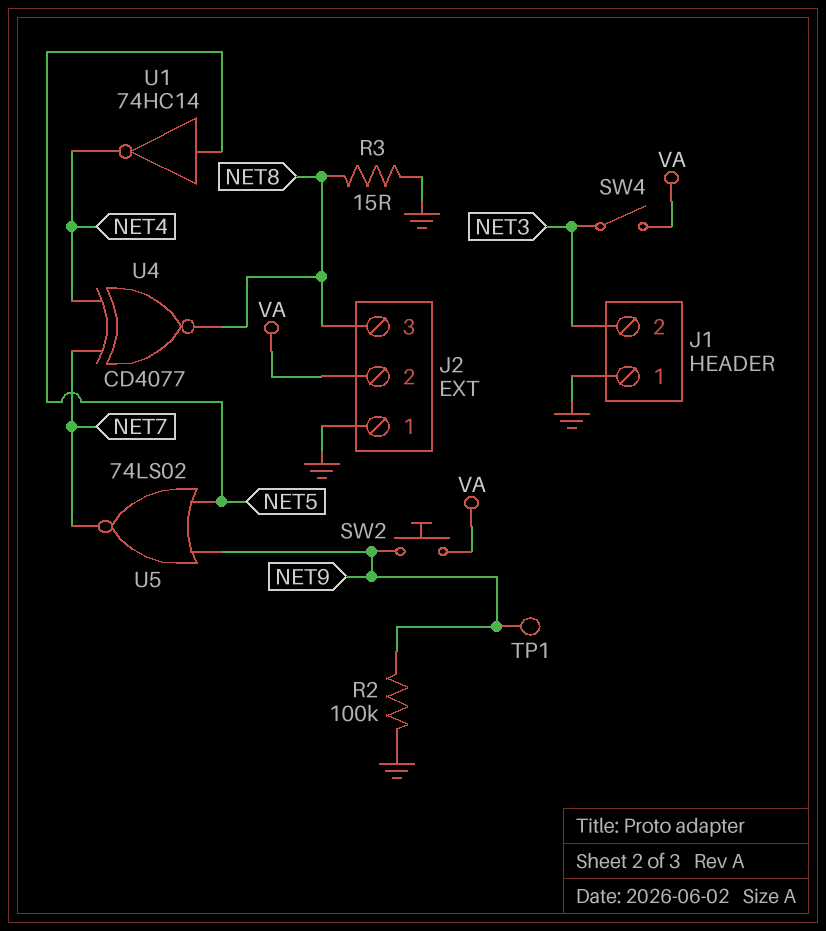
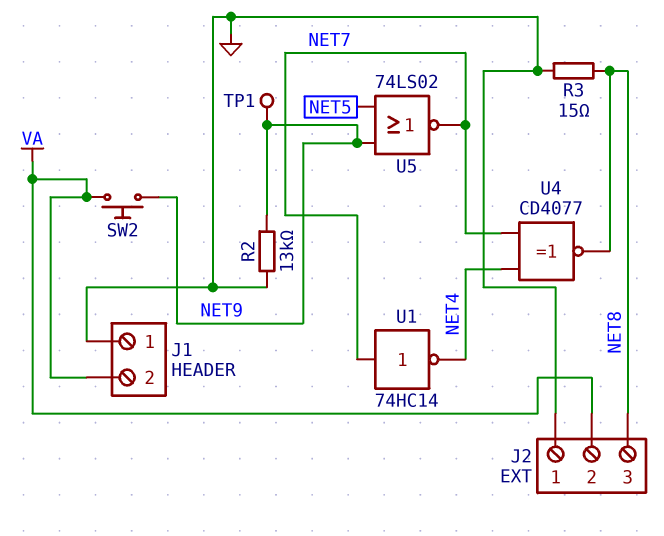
J1 pin 2: NET3 -> VA
R2: 100k (GND, NET9) -> 13k (GND, NET9)
SW4: switch (NET3, VA) -> none
U1: NOT 74HC14 (in NET5, out NET4) -> NOT 74HC14 (in NET7, out NET4)

